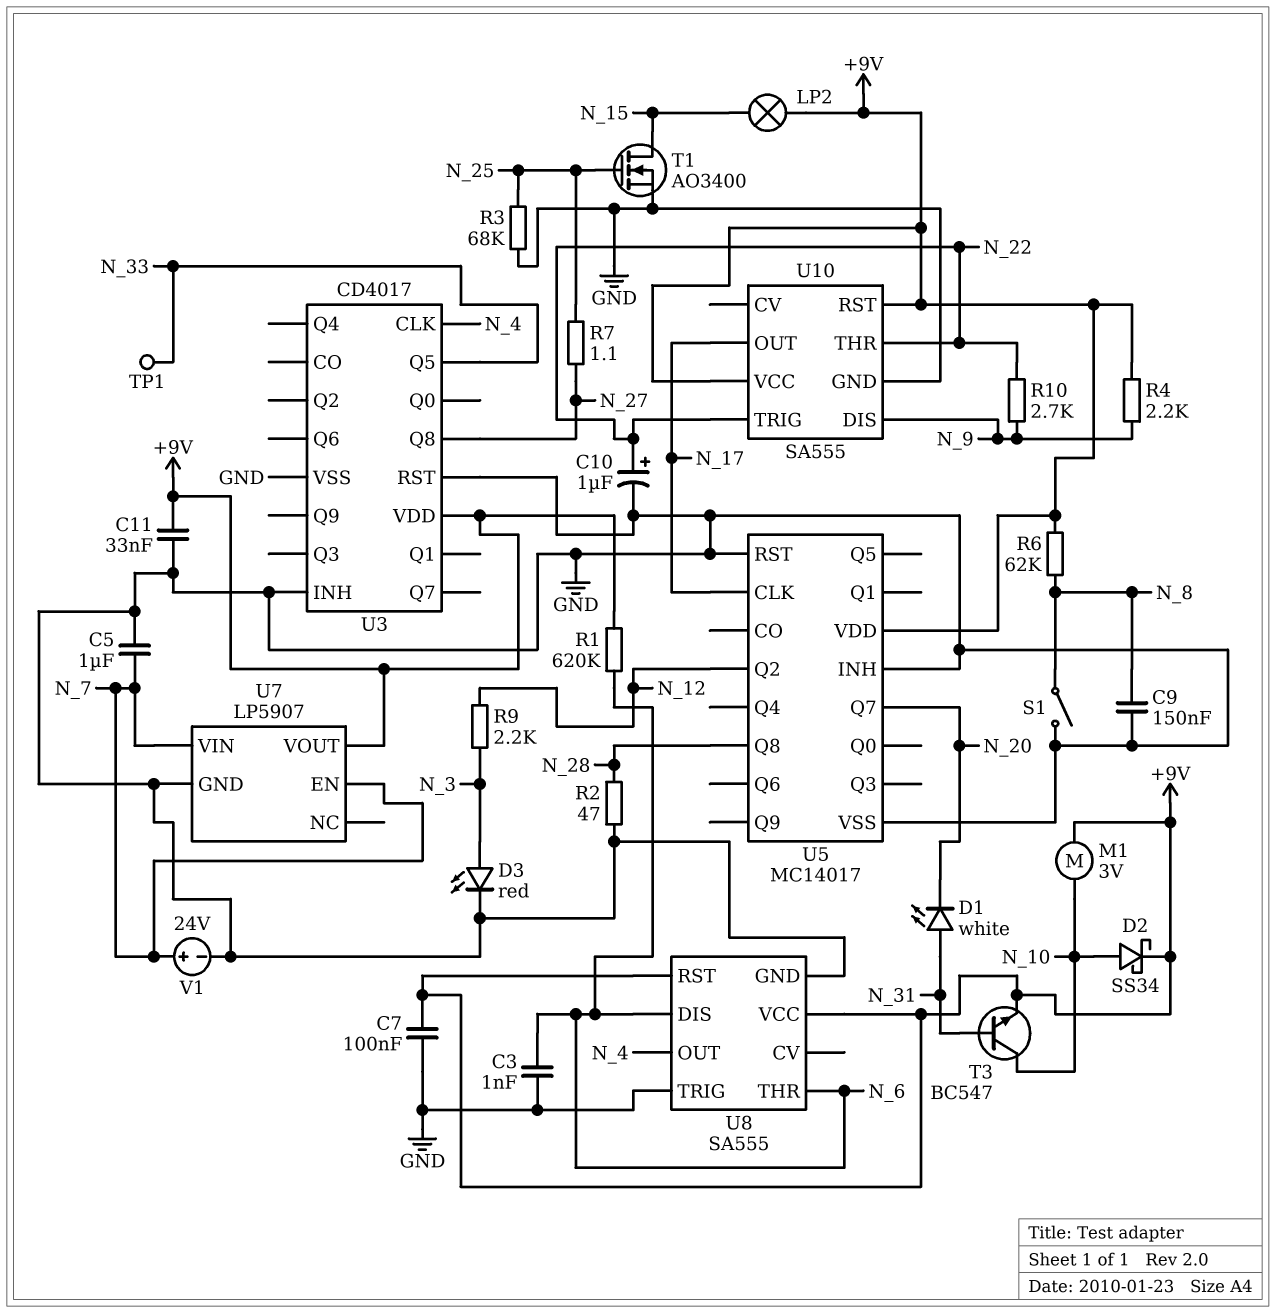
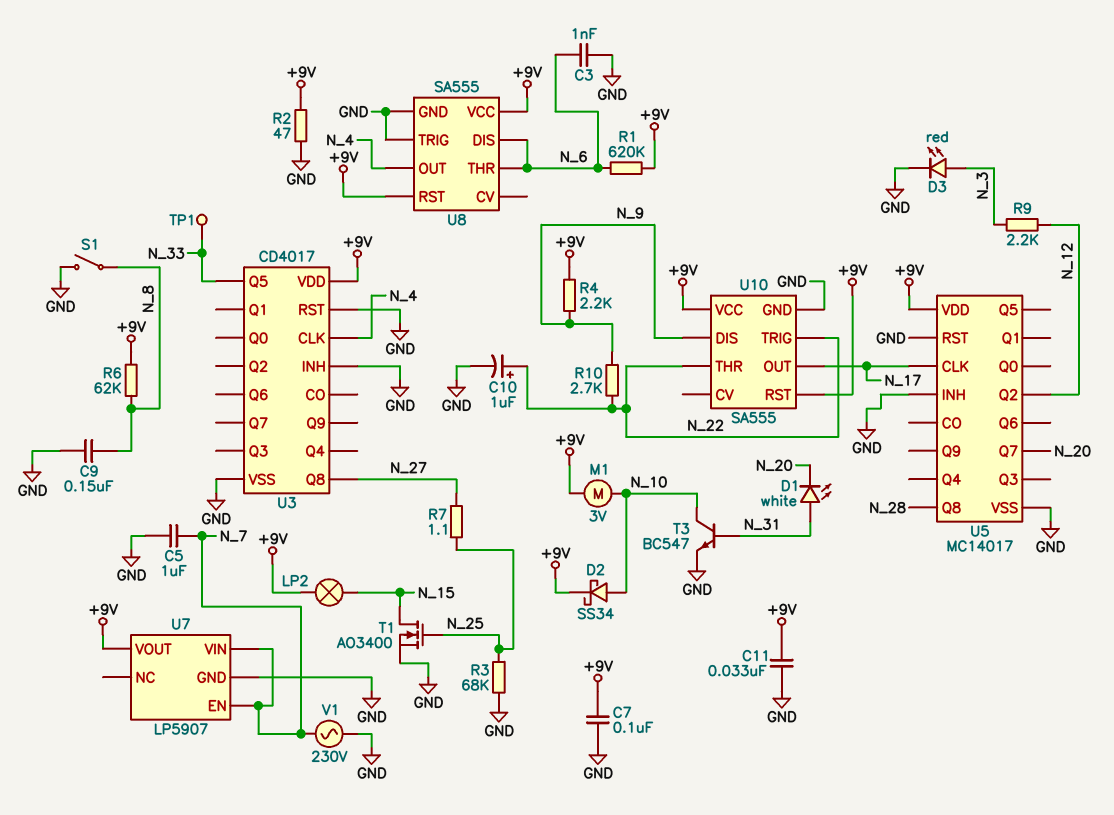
R2: 47 (GND, N_28) -> 47 (+9V, GND)
T3: NPN BC547 (B N_31, C N_10, E +9V) -> NPN BC547 (B N_31, C N_10, E GND)
V1: 24V (plus N_7, minus GND) -> AC 230V (GND, N_7)

